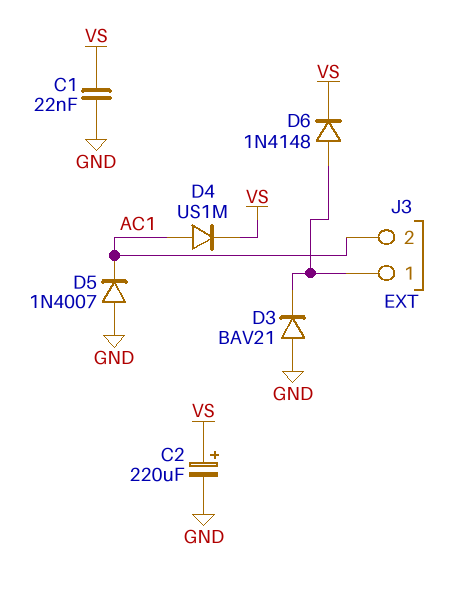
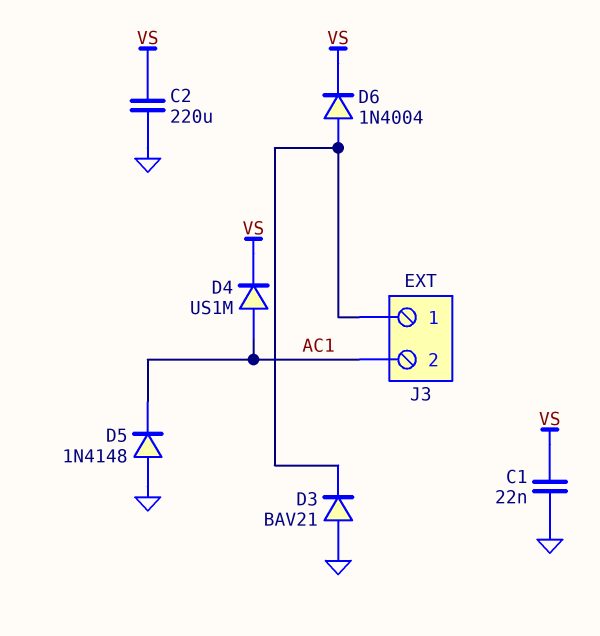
C2: 220uF (plus VS, minus GND) -> 220uF (GND, VS)
D5: diode 1N4007 (A GND, K AC1) -> diode 1N4148 (A GND, K AC1)
D6: diode 1N4148 (A J3/1, K VS) -> diode 1N4004 (A J3/1, K VS)

